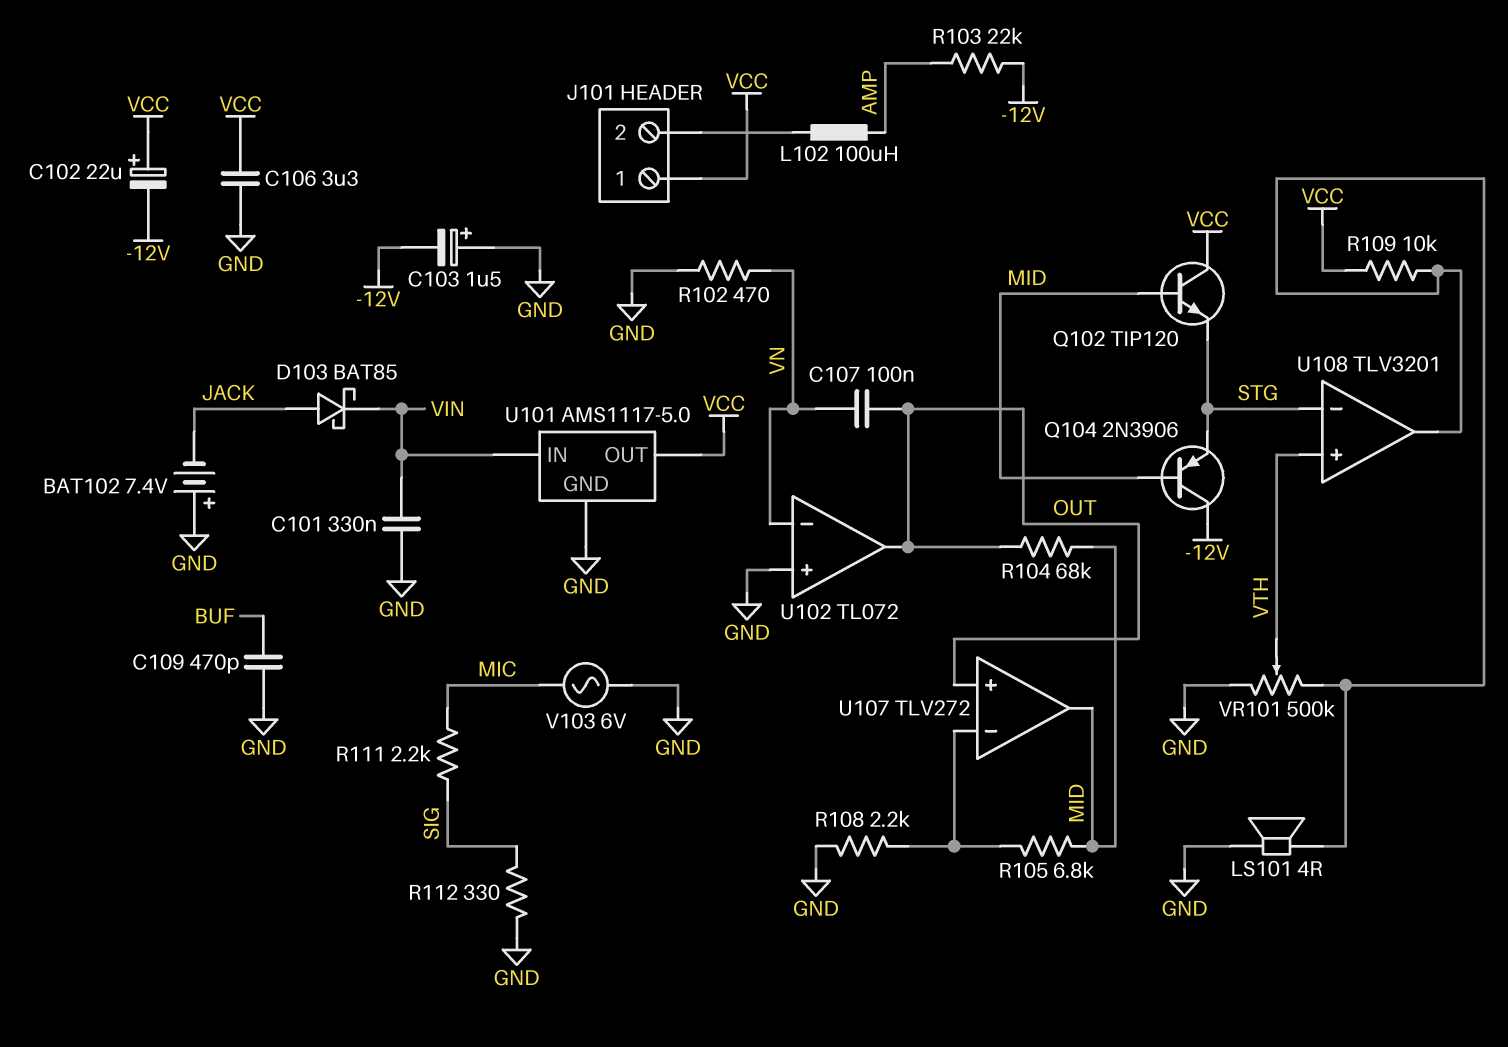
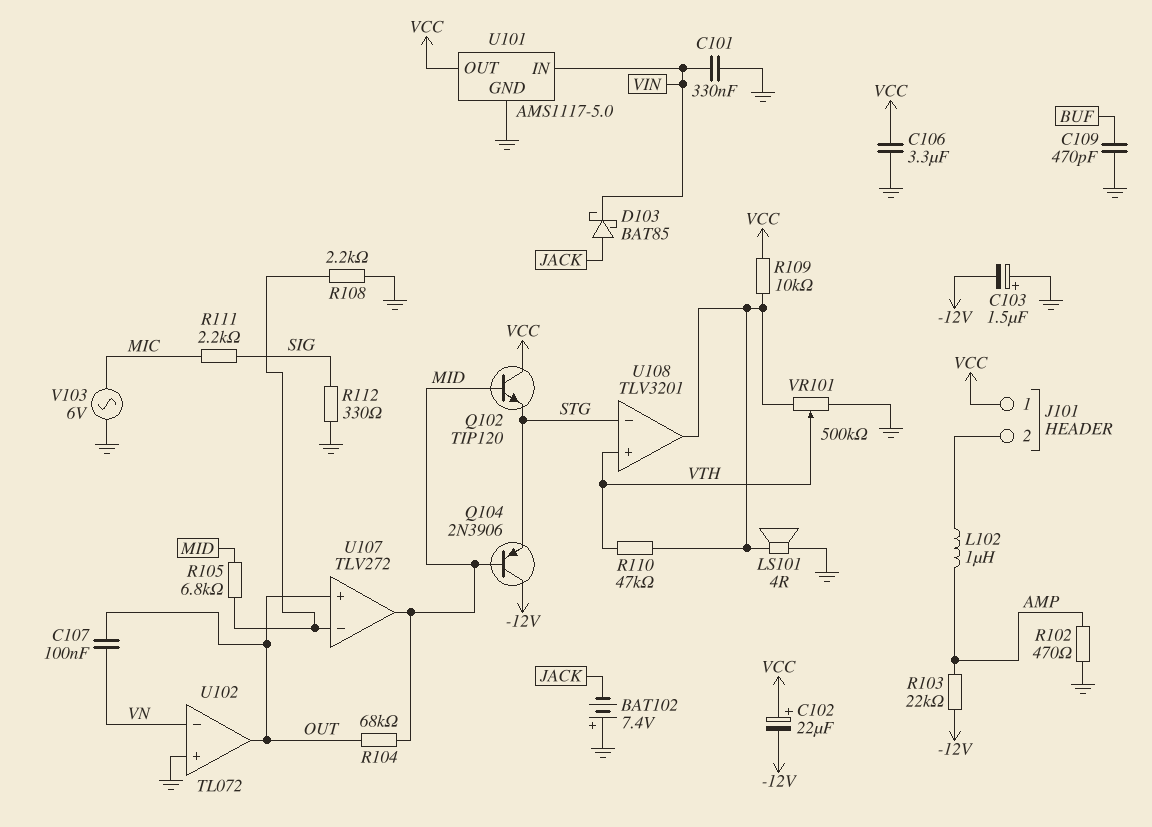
L102: 100uH (AMP, J101/2) -> 1uH (AMP, J101/2)
R102: 470 (GND, VN) -> 470 (AMP, GND)
R110: none -> 47k (U108/out, VTH)

